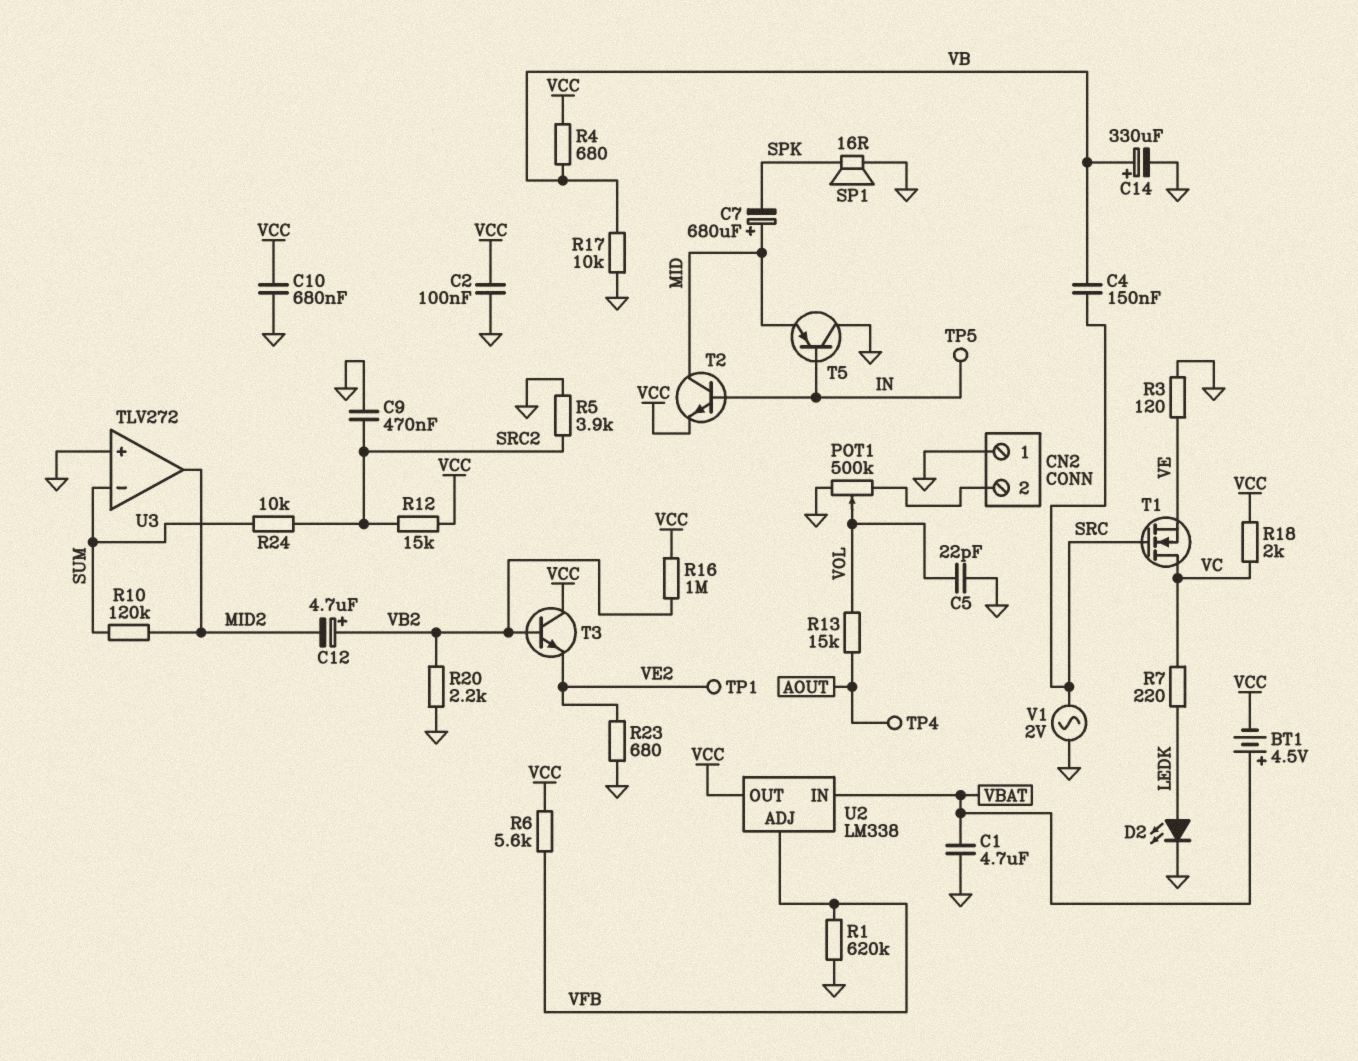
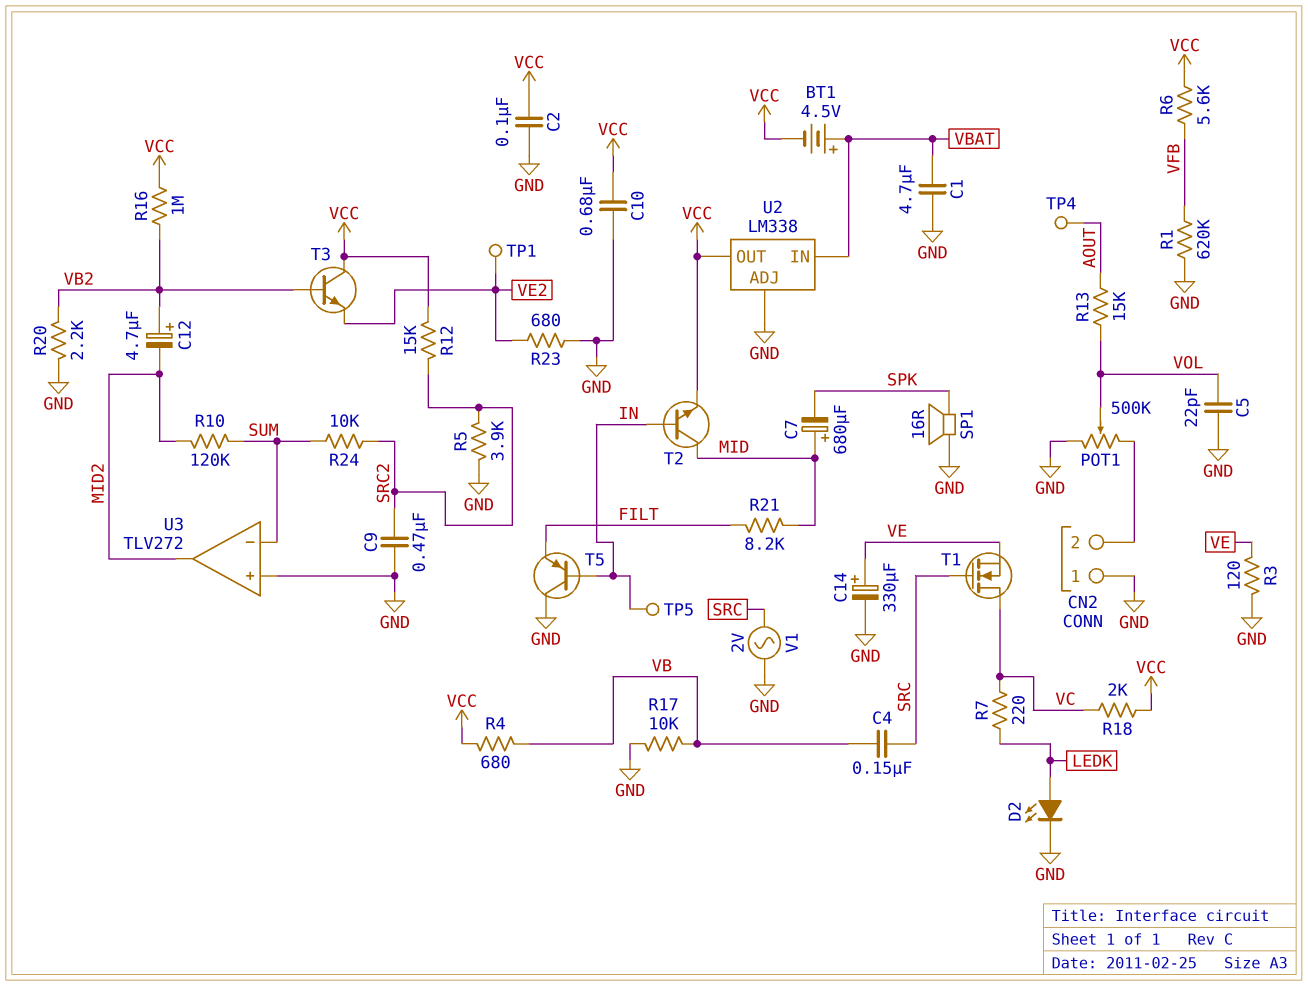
C14: 330uF (plus VB, minus GND) -> 330uF (plus VE, minus GND)
R21: none -> 8.2k (FILT, MID)
T5: PNP (B IN, C GND, E MID) -> PNP (B IN, C GND, E FILT)
U2 pin ADJ: VFB -> GND

